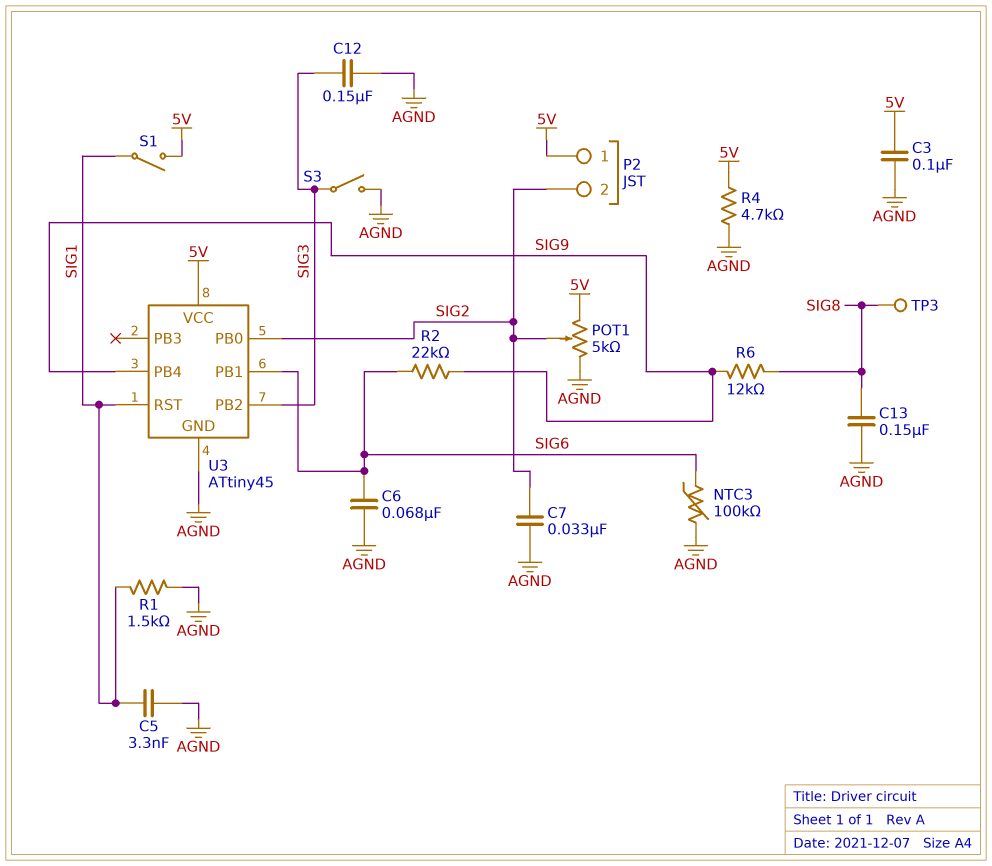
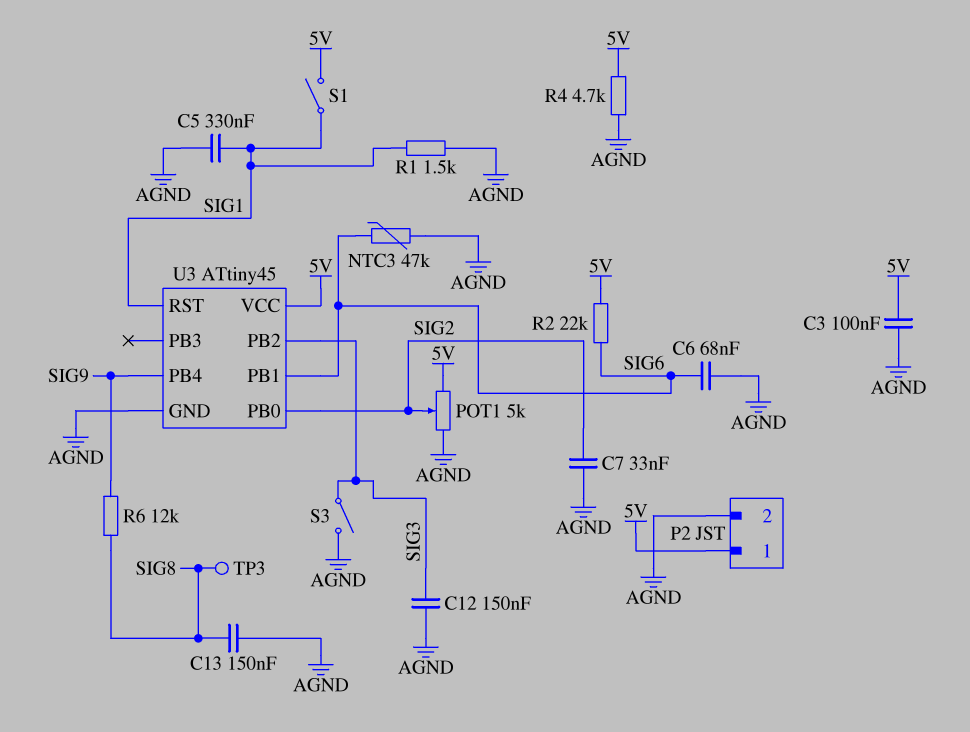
C5: 3.3nF (AGND, SIG1) -> 330nF (AGND, SIG1)
NTC3: 100k (AGND, SIG6) -> 47k (AGND, SIG6)
P2 pin 2: SIG2 -> AGND
R2: 22k (SIG6, SIG9) -> 22k (5V, SIG6)

